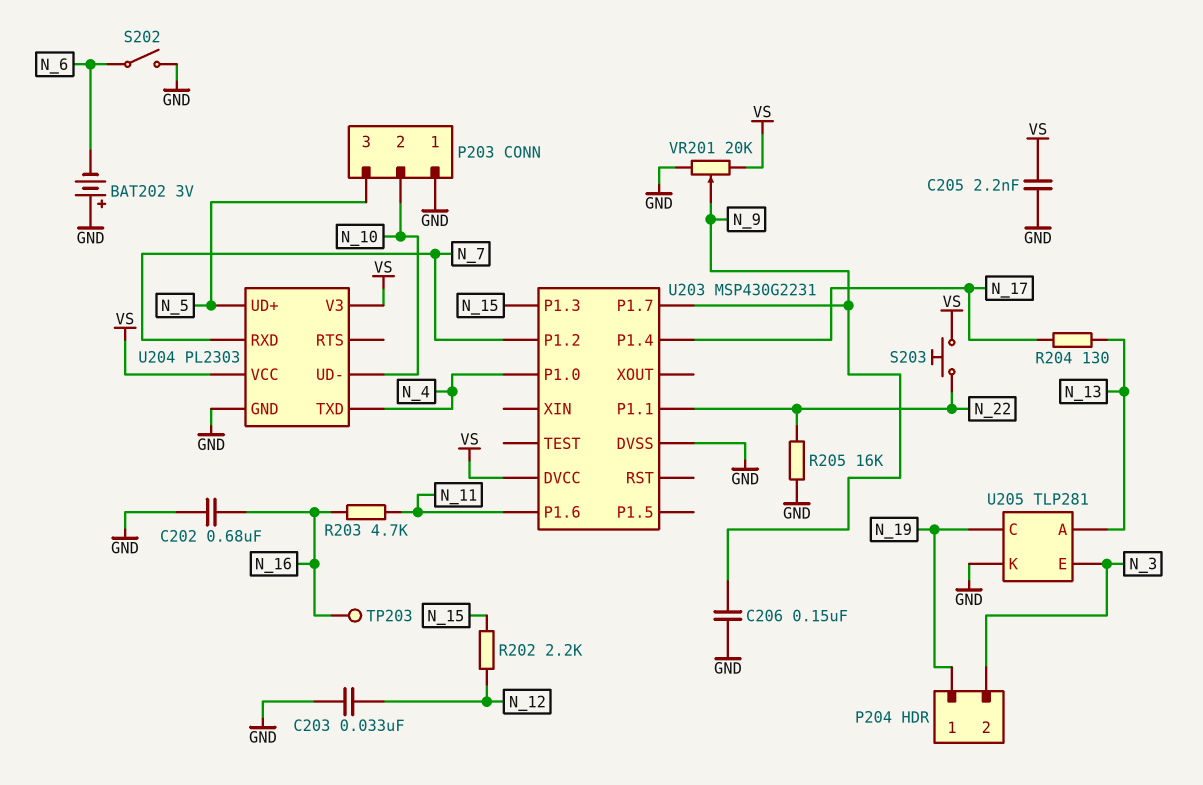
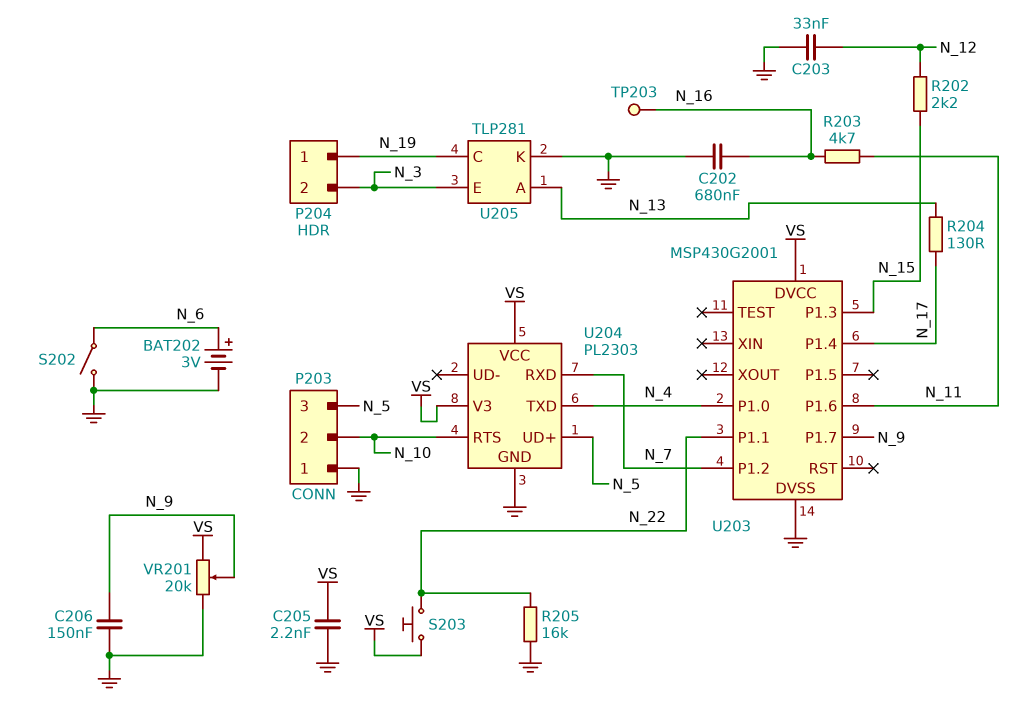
BAT202: 3V (plus GND, minus N_6) -> 3V (plus N_6, minus GND)
U203: MSP430G2231 -> MSP430G2001
U204 pin RTS: none -> N_10
U204 pin UD-: N_10 -> none

